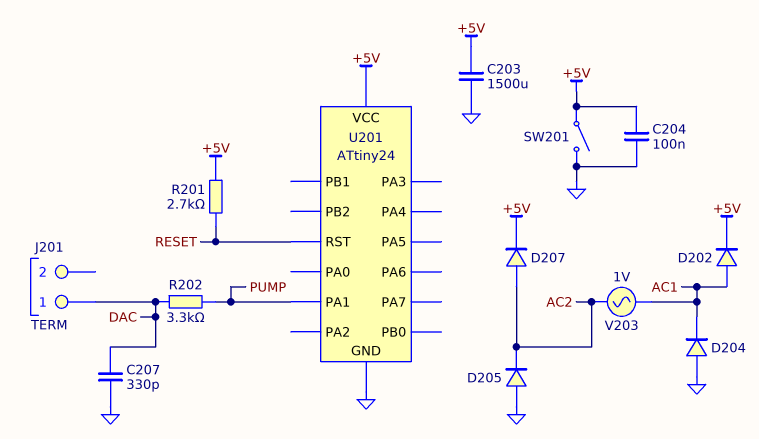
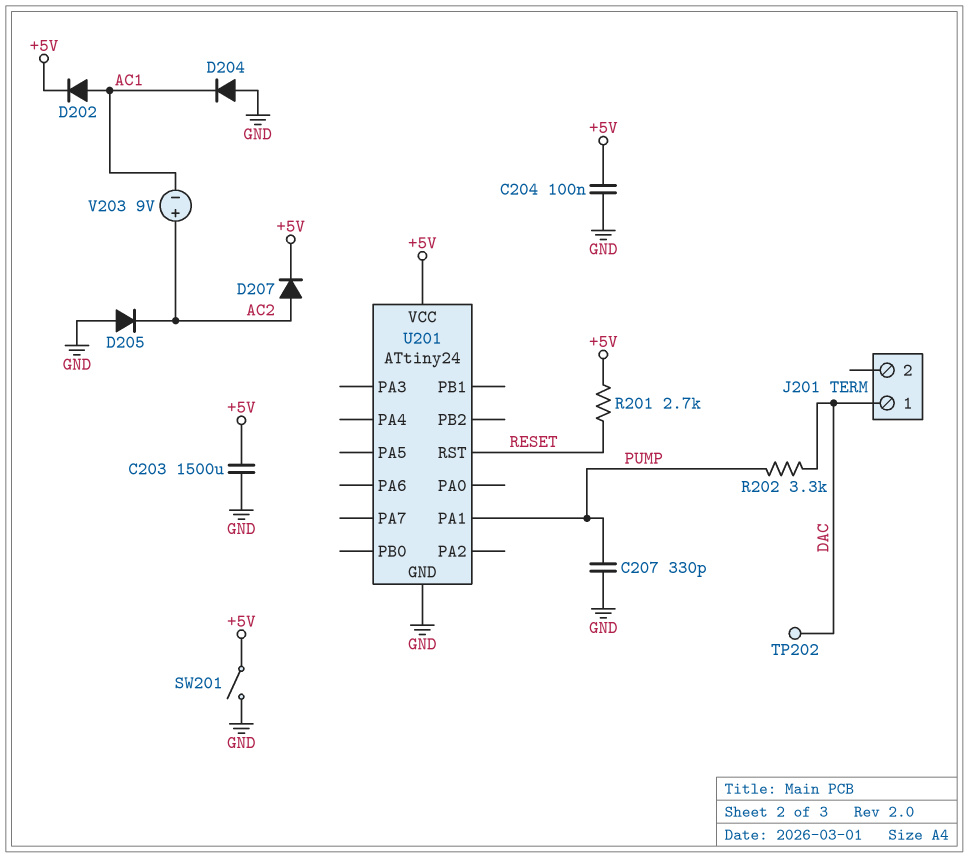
C207: 330pF (DAC, GND) -> 330pF (GND, PUMP)
TP202: none -> test point (DAC)
V203: AC 1V (AC1, AC2) -> 9V (plus AC2, minus AC1)

